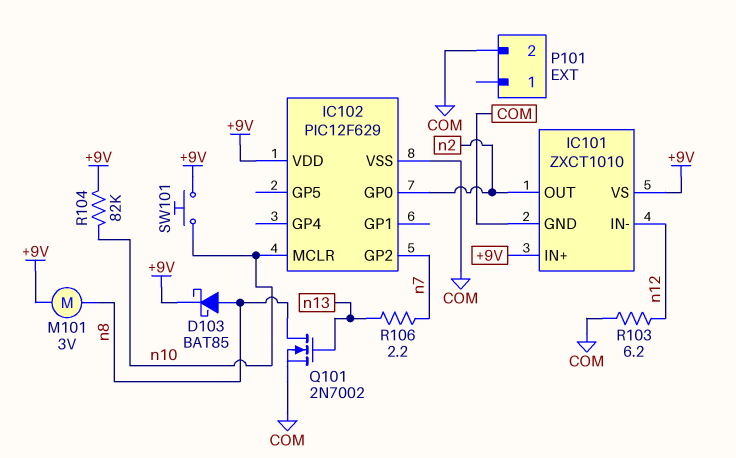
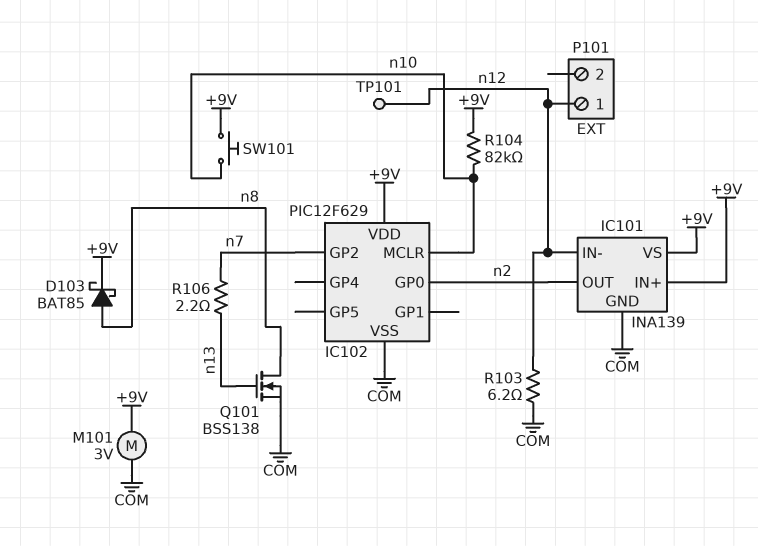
IC101: ZXCT1010 -> INA139
M101: motor 3V (+9V, n8) -> motor 3V (+9V, COM)
P101 pin 1: none -> n12
P101 pin 2: COM -> none
Q101: NMOS 2N7002 (G n13, D n8, S COM) -> NMOS BSS138 (G n13, D n8, S COM)
TP101: none -> test point (n12)

